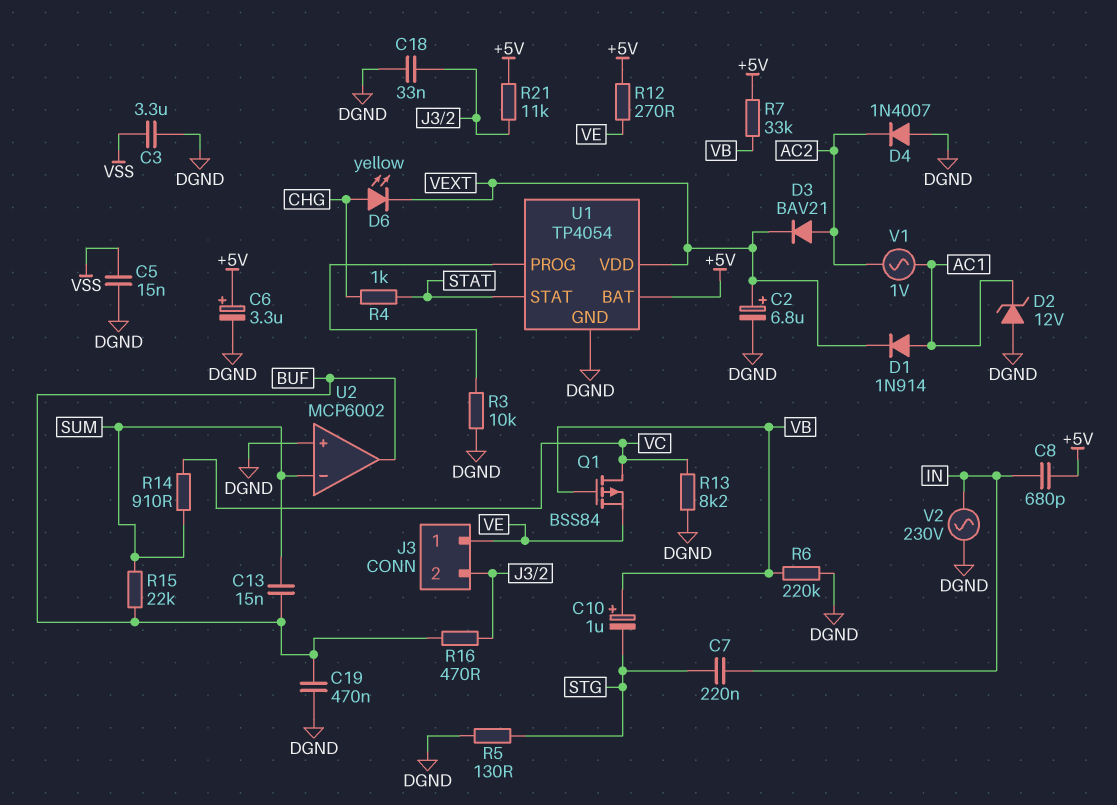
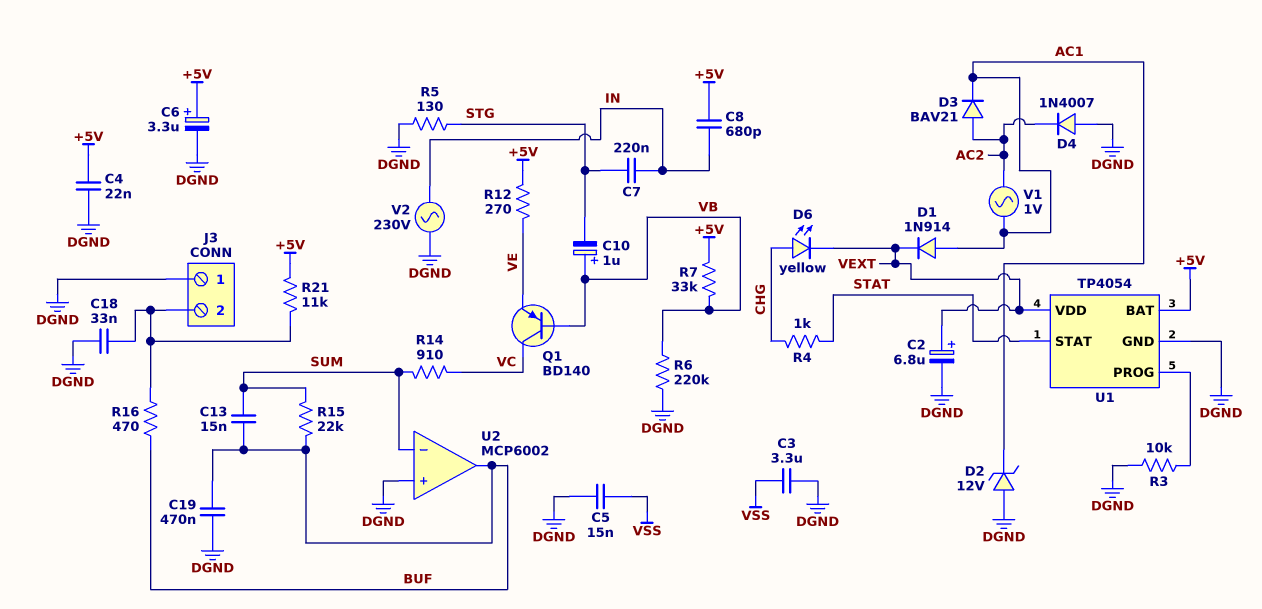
C4: none -> 22nF (+5V, DGND)
D3: diode BAV21 (A AC2, K VEXT) -> diode BAV21 (A AC2, K AC1)
J3 pin 1: VE -> DGND
Q1: PMOS BSS84 (G VB, D VC, S VE) -> PNP BD140 (B VB, C VC, E VE)
R13: 8.2k (DGND, VC) -> none

